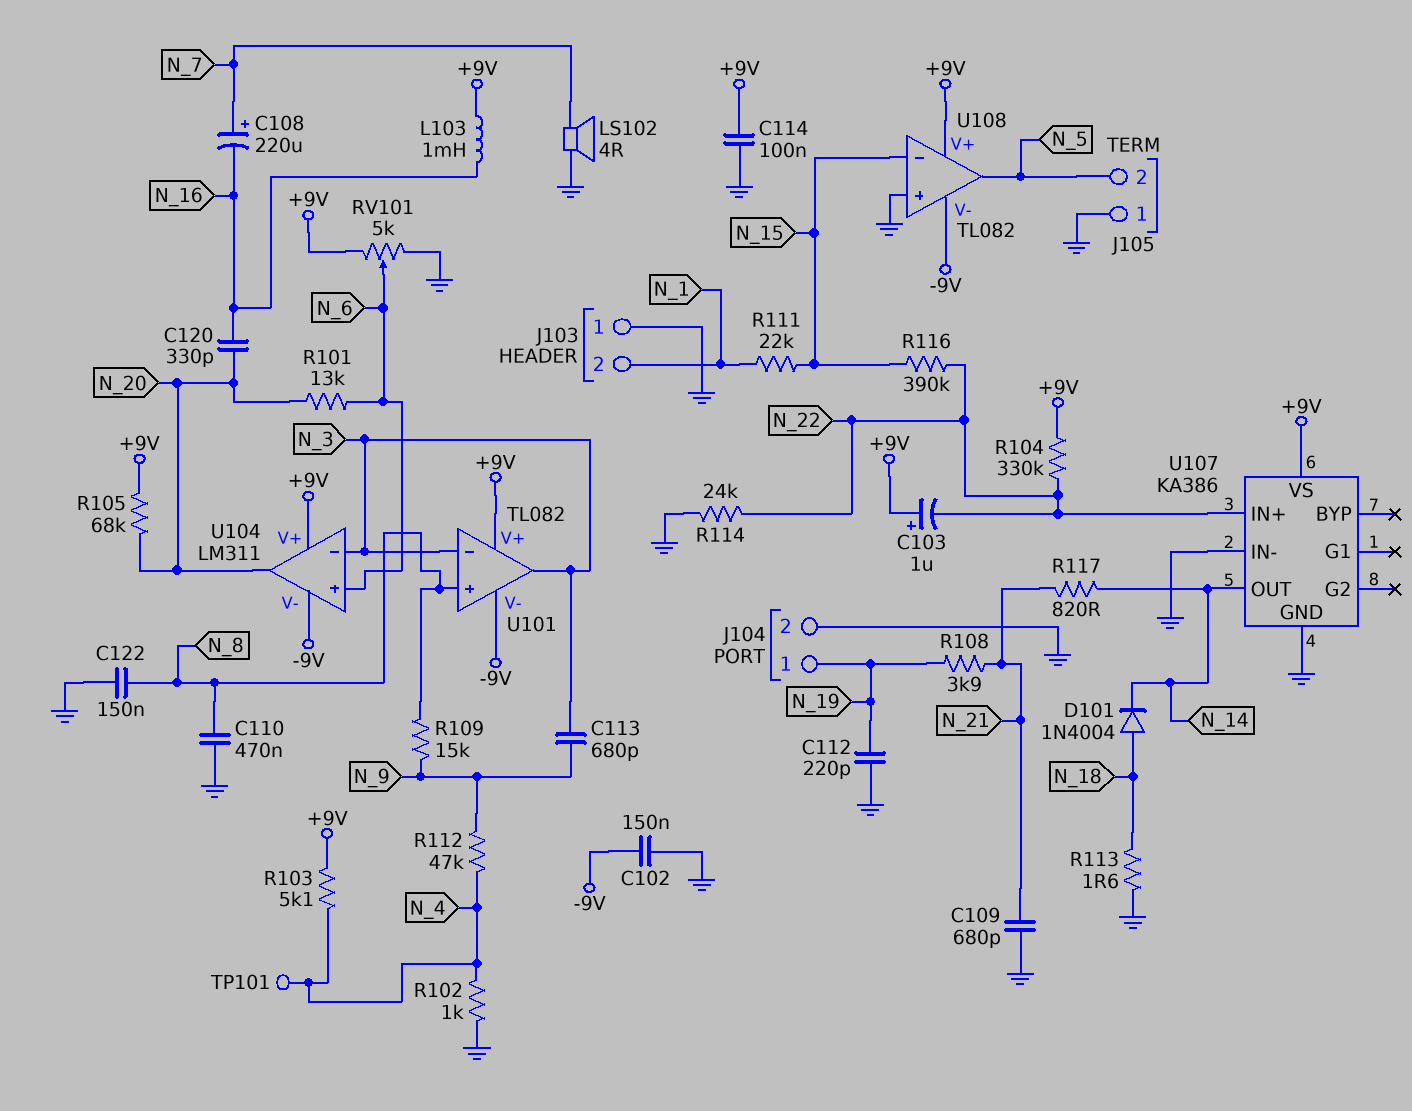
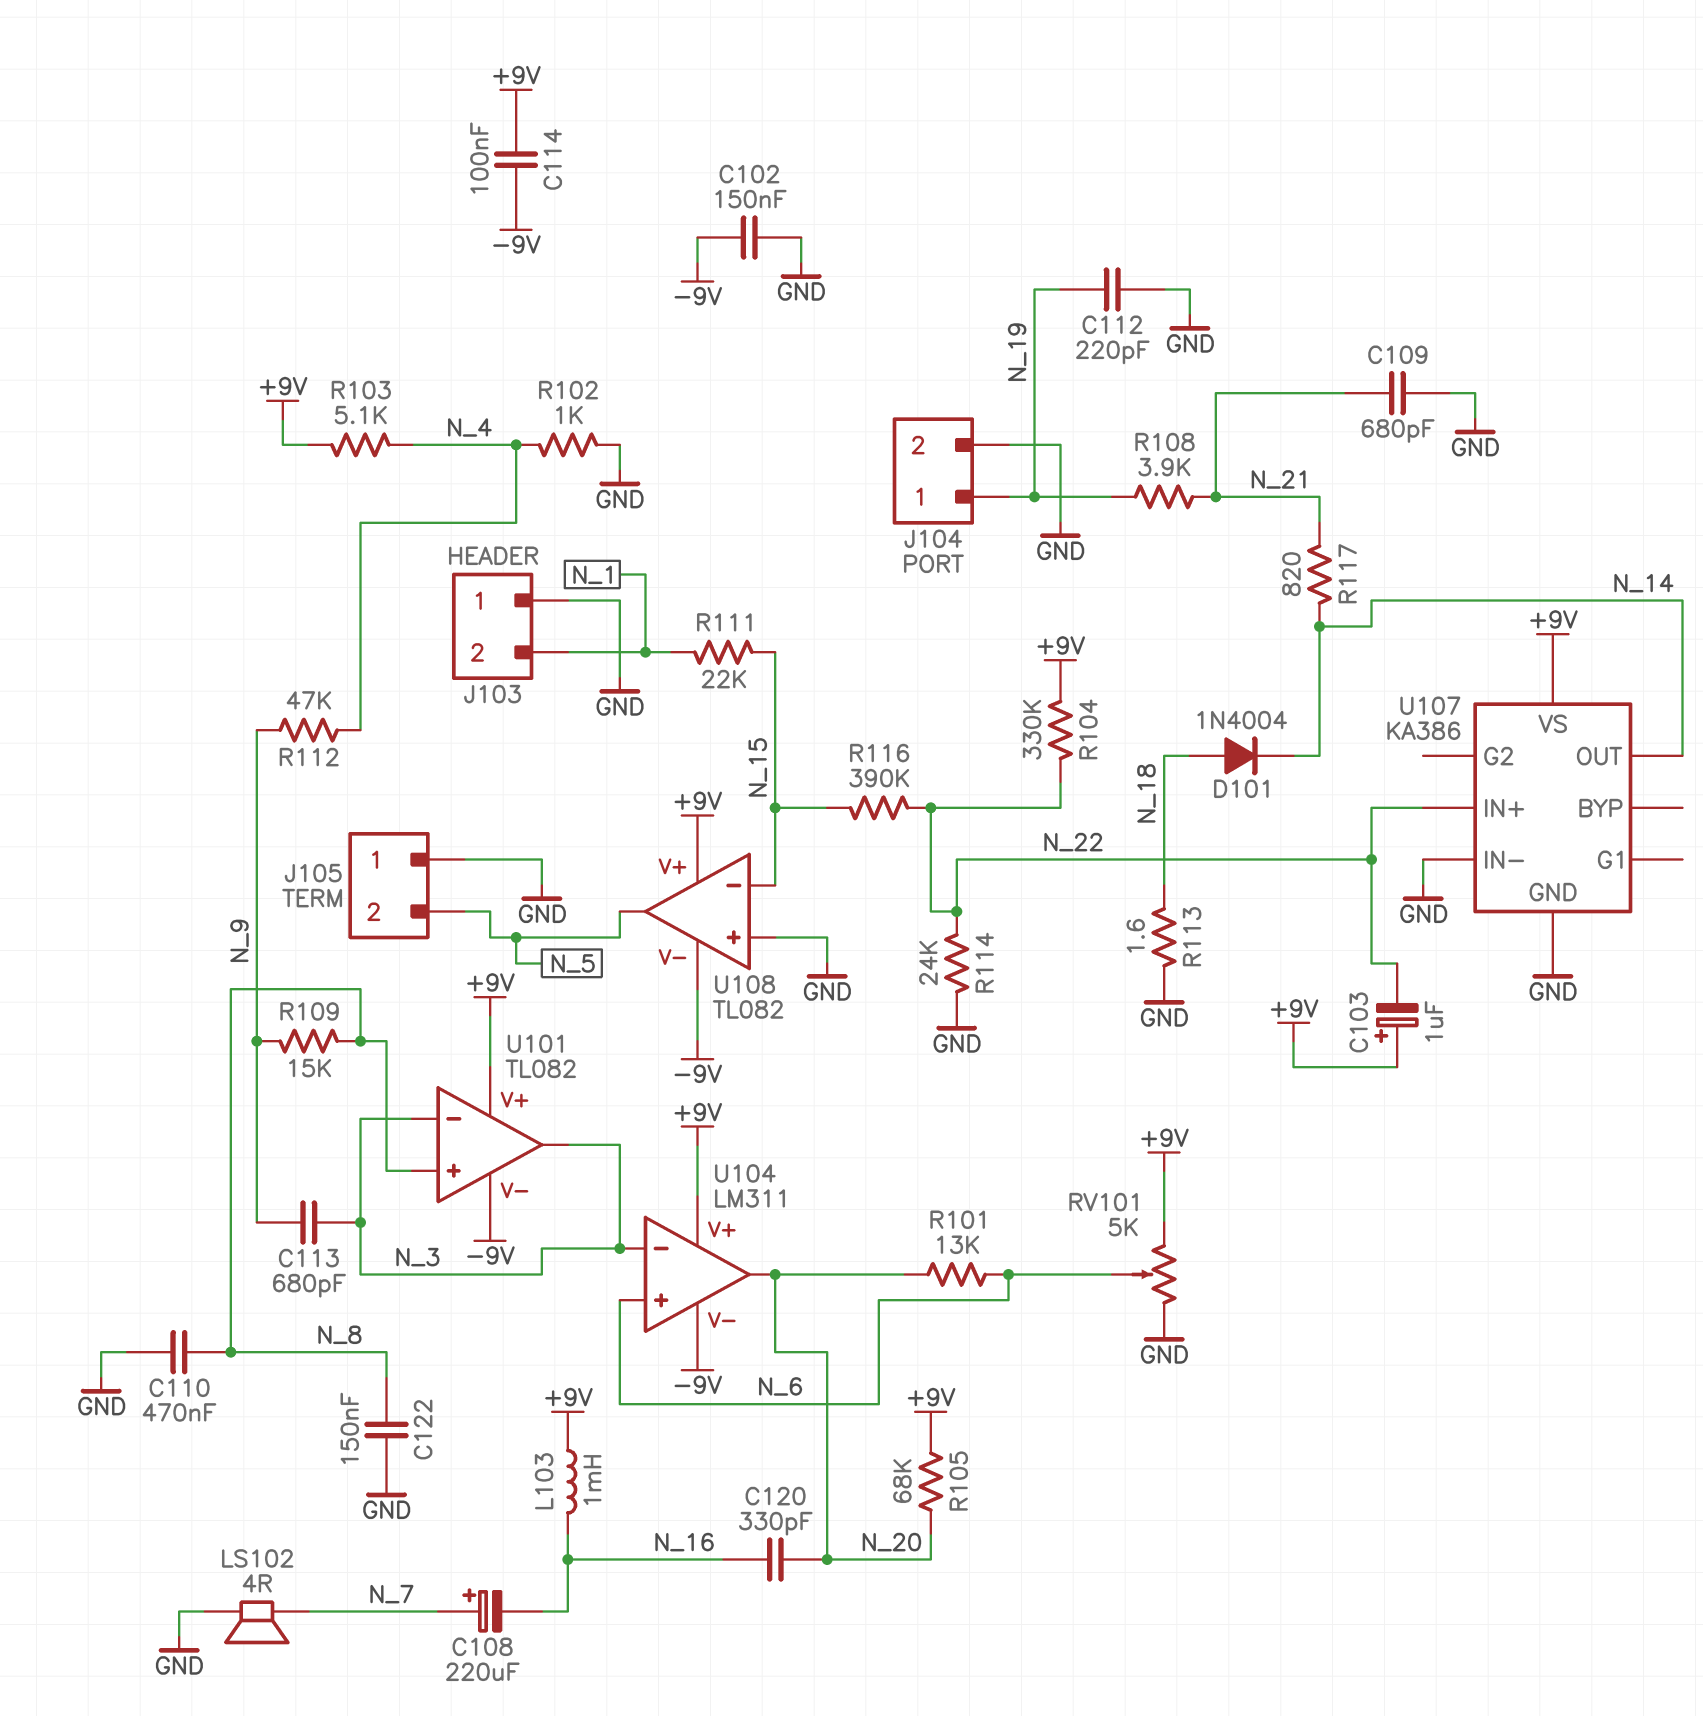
C114: 100nF (+9V, GND) -> 100nF (+9V, -9V)
TP101: test point (N_4) -> none

